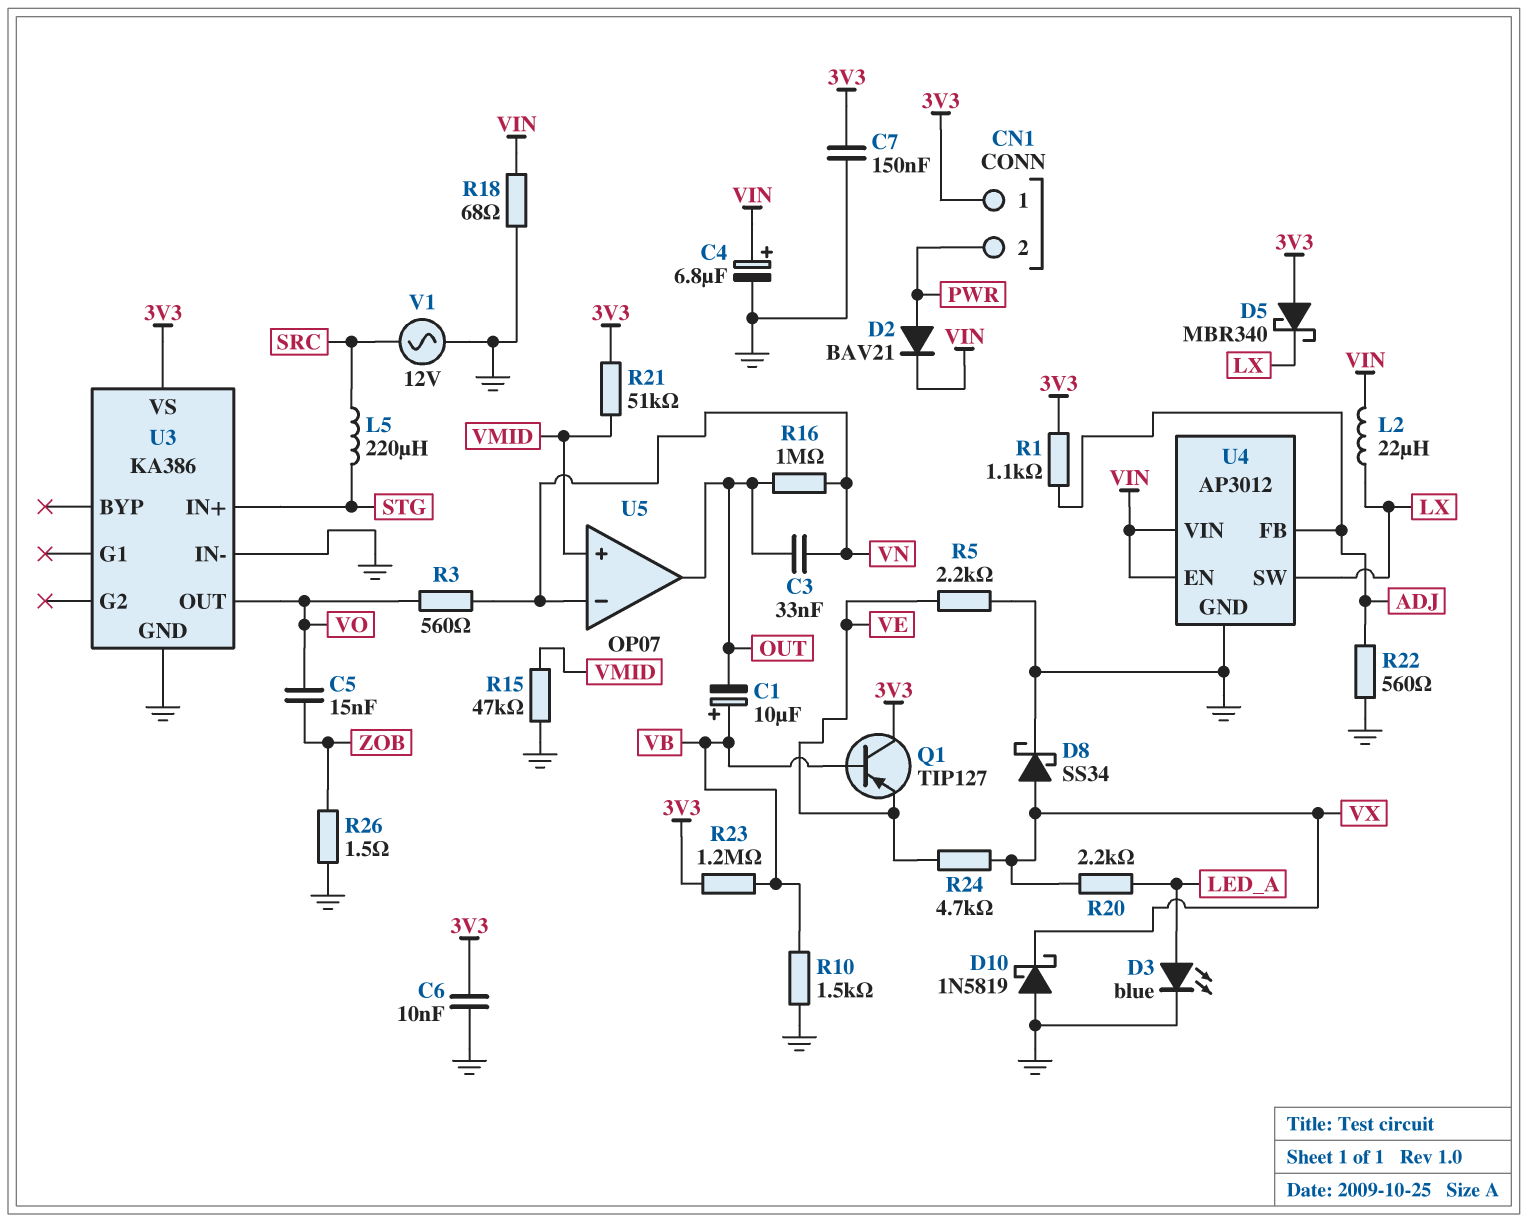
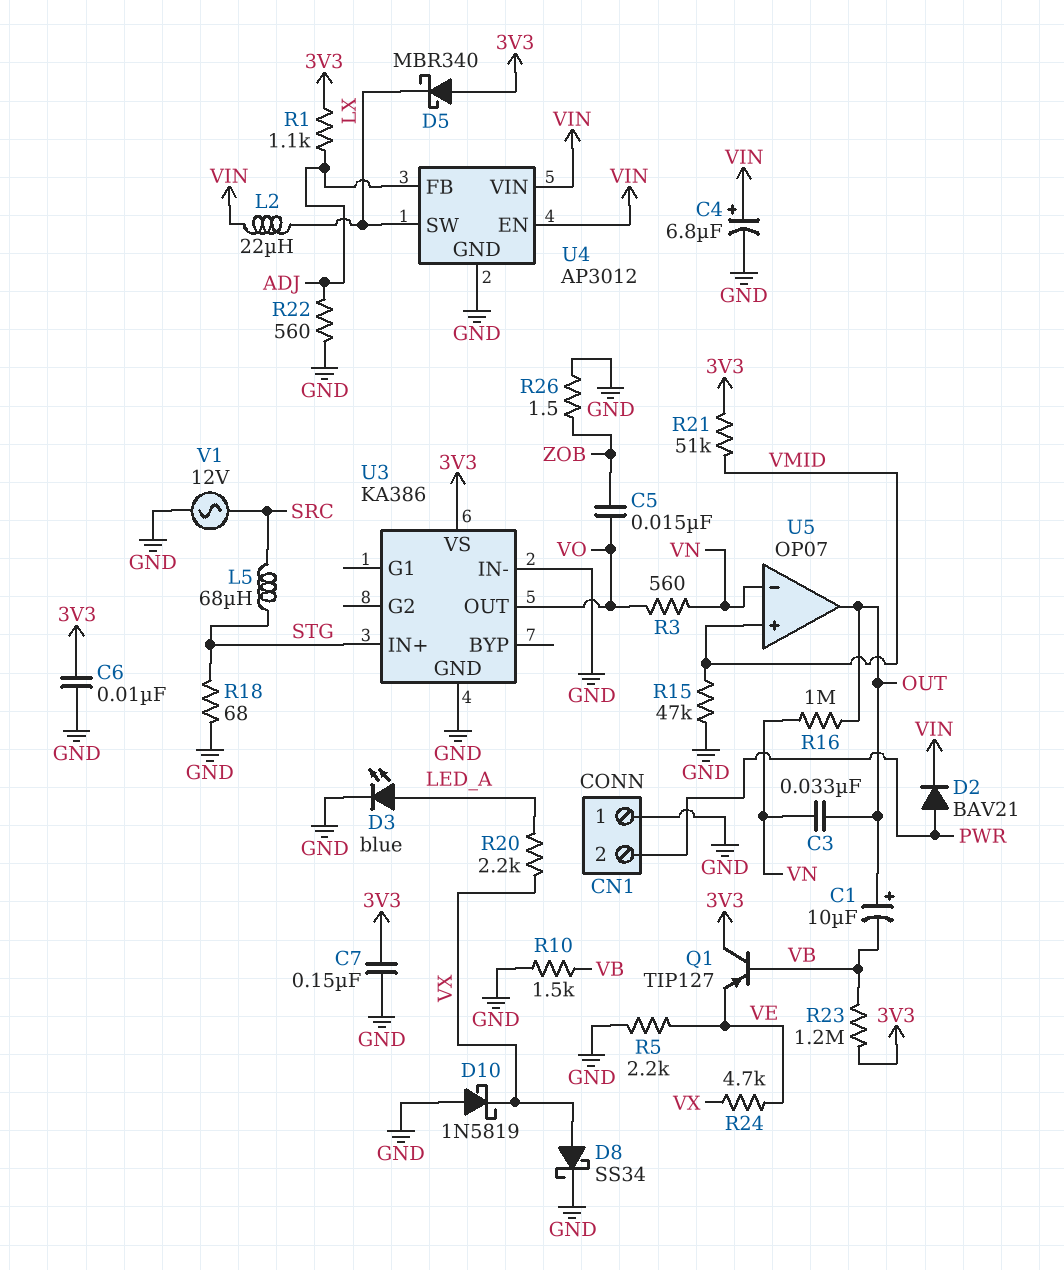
C1: 10uF (plus VB, minus OUT) -> 10uF (plus OUT, minus VB)
CN1 pin 1: 3V3 -> GND
L5: 220uH (SRC, STG) -> 68uH (SRC, STG)
R18: 68 (GND, VIN) -> 68 (GND, STG)

